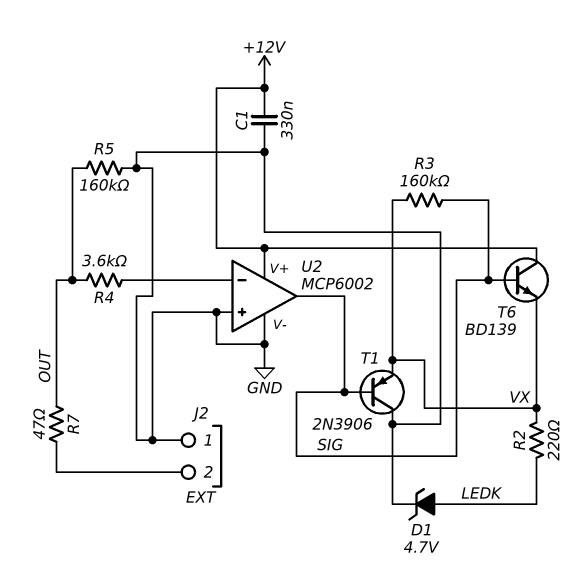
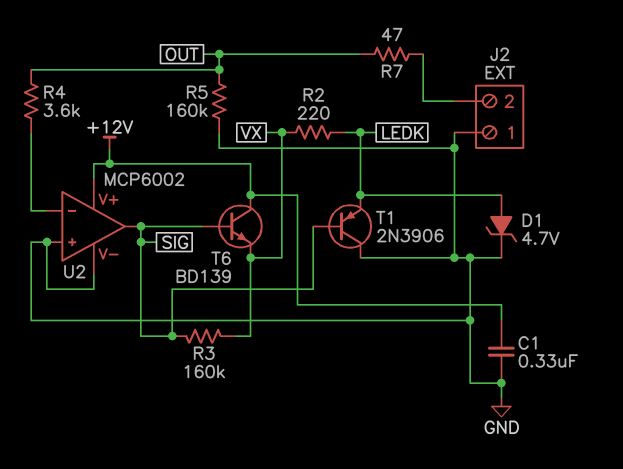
T1: PNP 2N3906 (B SIG, C GND, E VX) -> PNP 2N3906 (B SIG, C GND, E LEDK)

